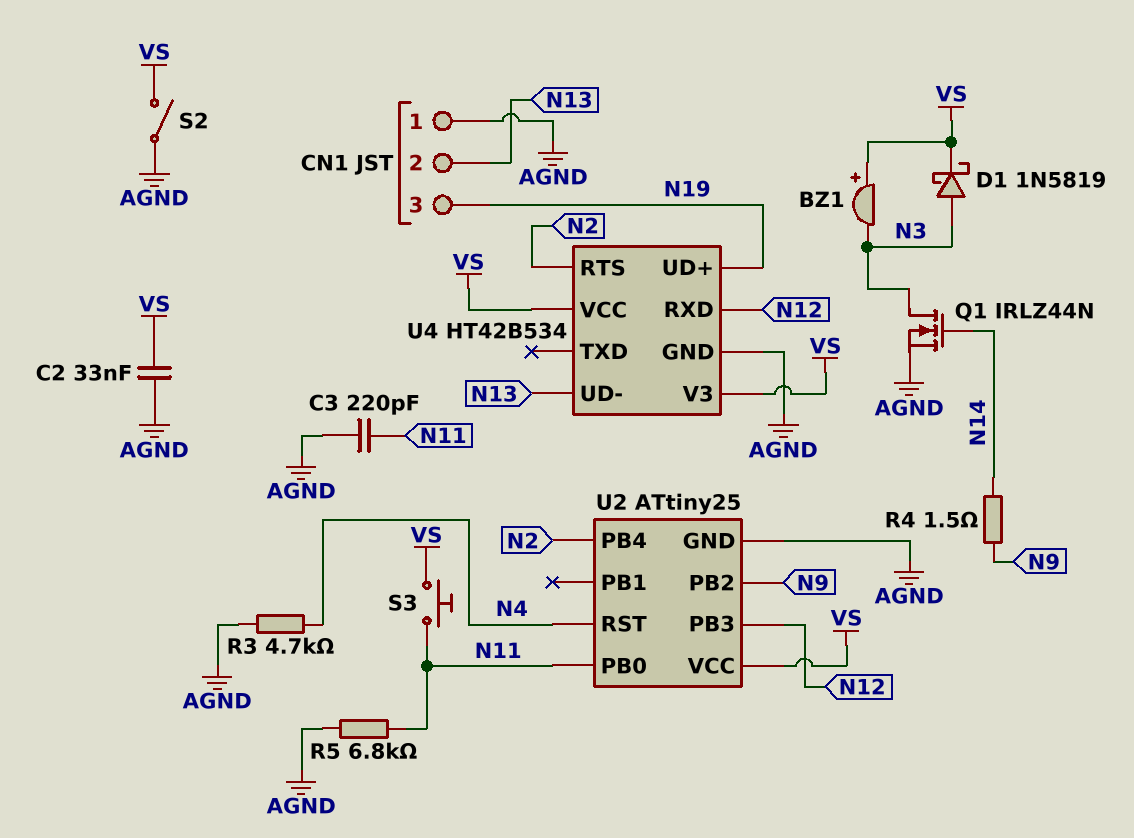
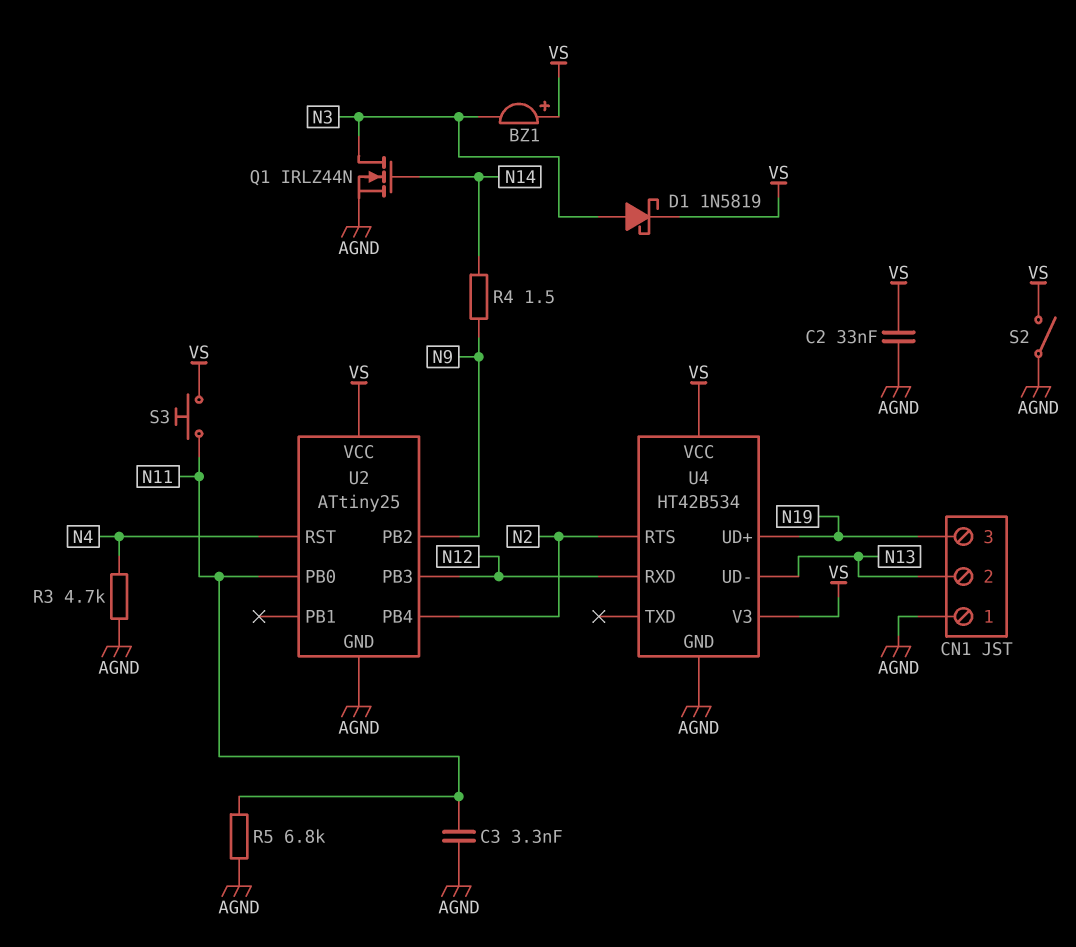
C3: 220pF (AGND, N11) -> 3.3nF (AGND, N11)

